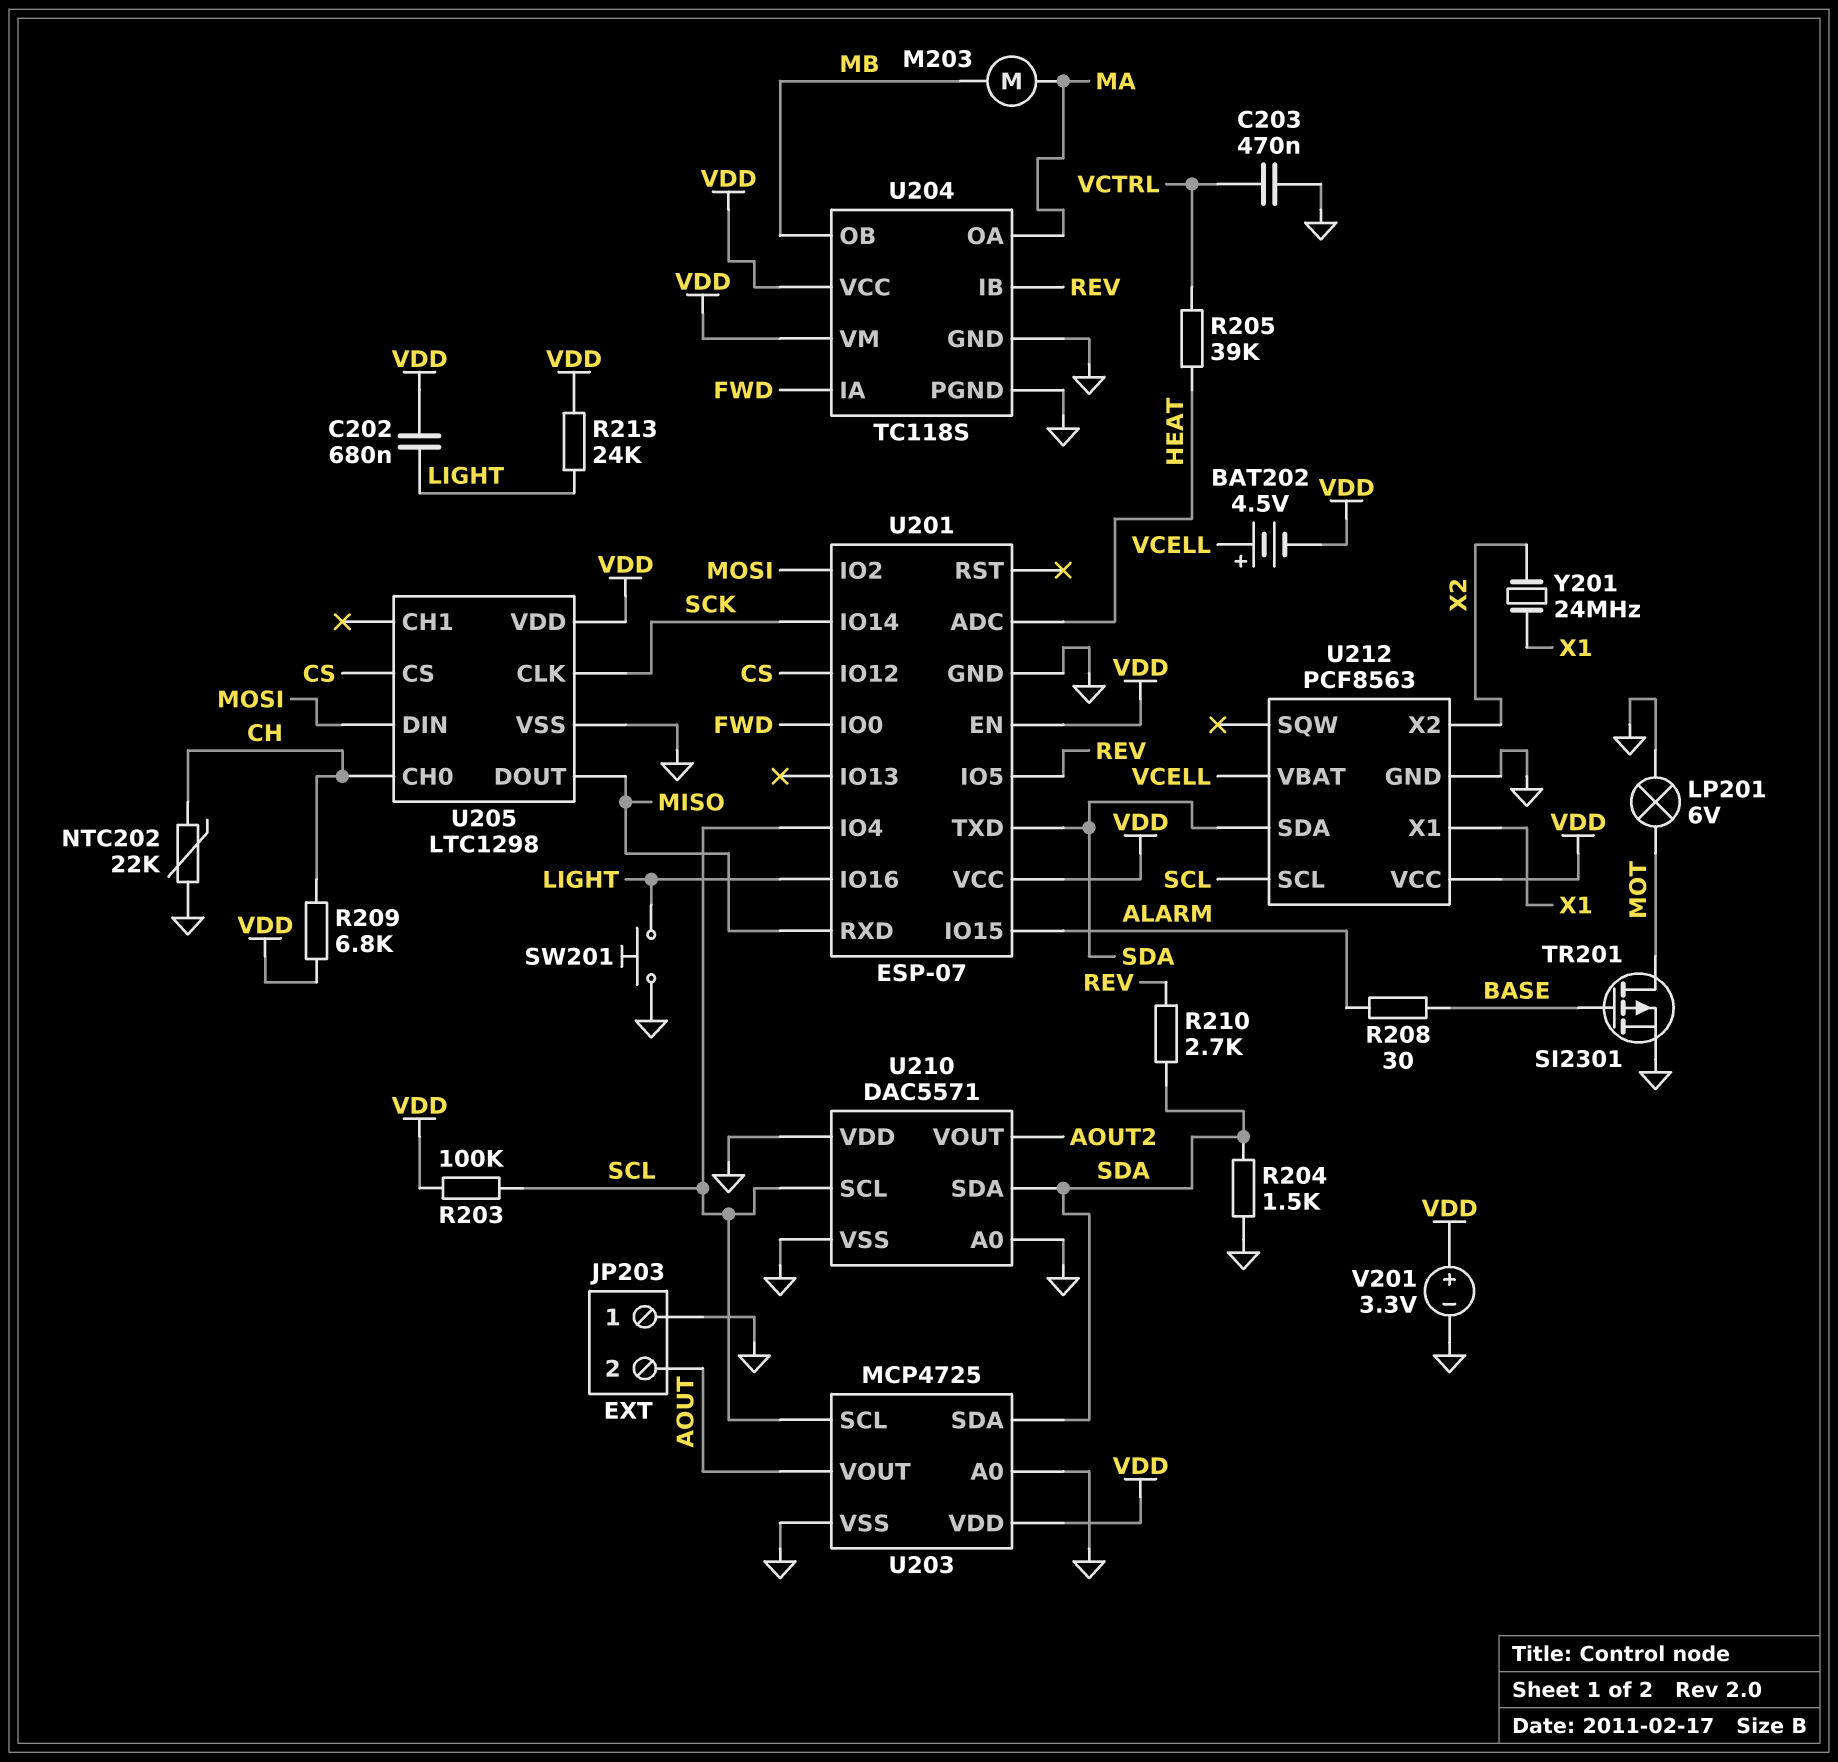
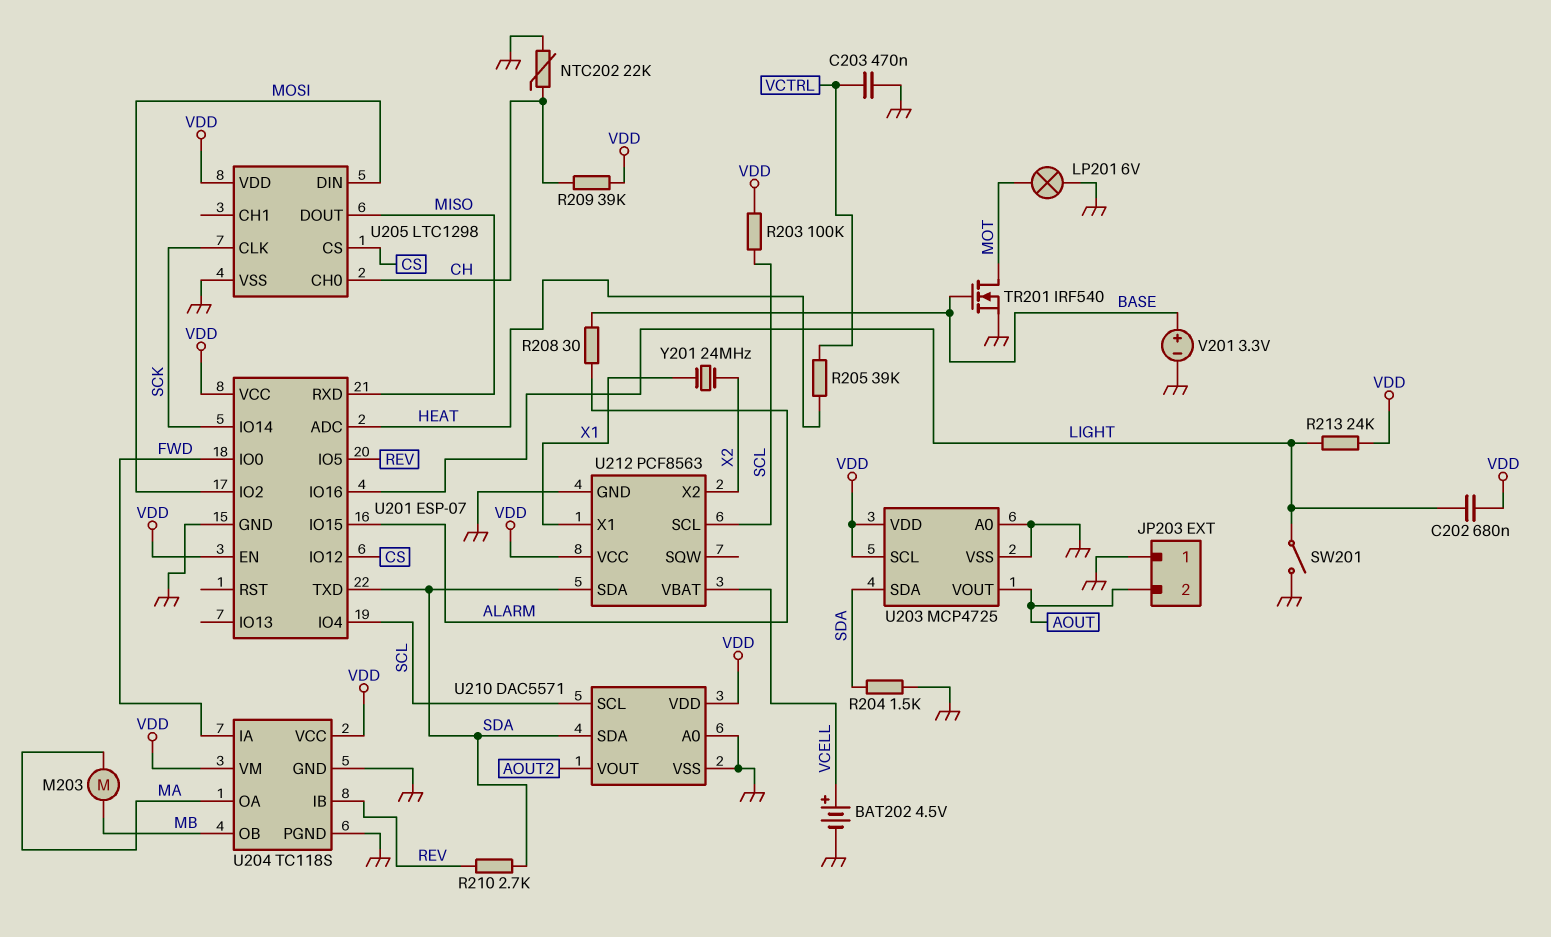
BAT202: 4.5V (plus VCELL, minus VDD) -> 4.5V (plus VCELL, minus GND)
R209: 6.8k (CH, VDD) -> 39k (CH, VDD)
SW201: button (GND, LIGHT) -> switch (GND, LIGHT)
TR201: PMOS SI2301 (G BASE, D MOT, S GND) -> NMOS IRF540 (G BASE, D MOT, S GND)
U203 pin SCL: SCL -> VDD
U210 pin VDD: GND -> VDD
V201: 3.3V (plus VDD, minus GND) -> 3.3V (plus BASE, minus GND)

